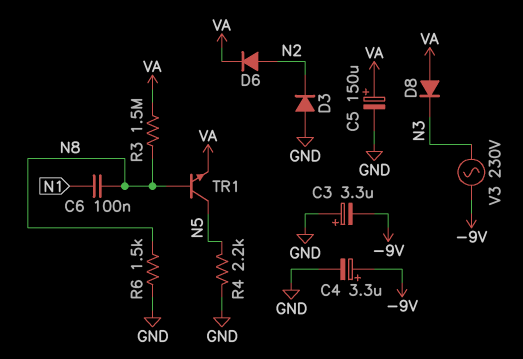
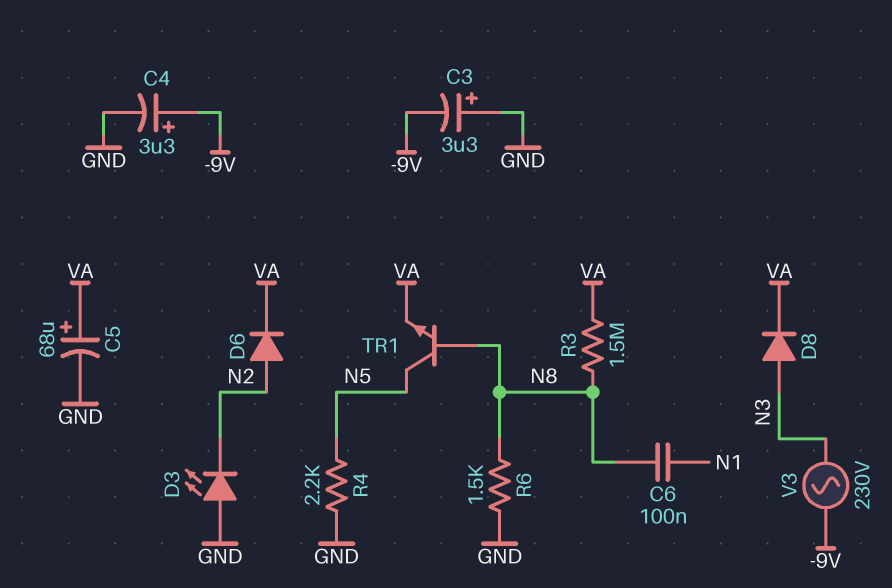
C5: 150uF (plus VA, minus GND) -> 68uF (plus VA, minus GND)
D3: diode (A GND, K N2) -> LED (A GND, K N2)
D8: diode (A VA, K N3) -> diode (A N3, K VA)

